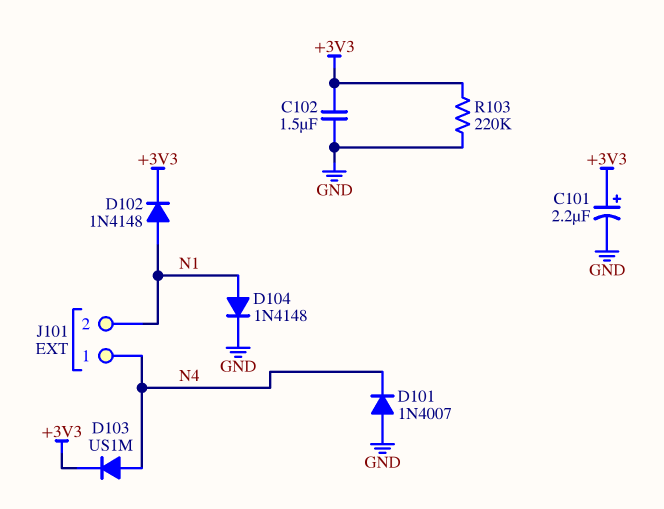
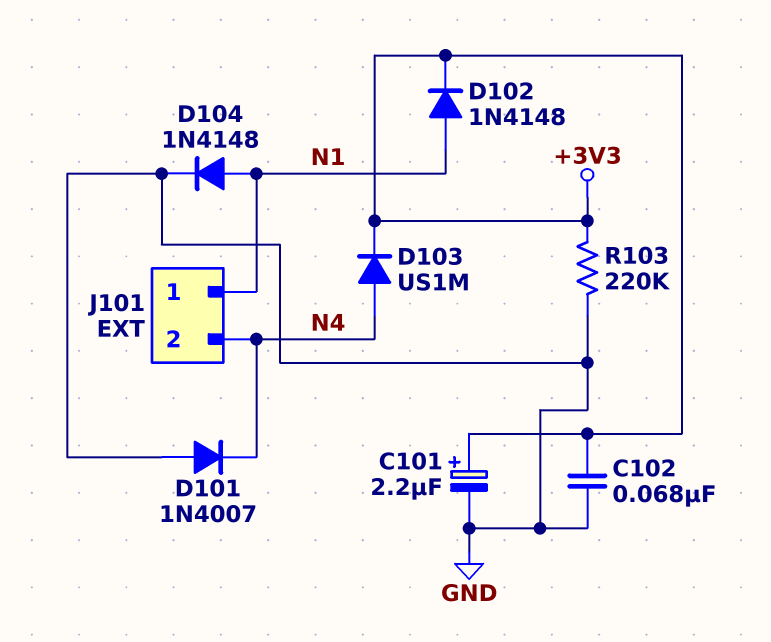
C102: 1.5uF (+3V3, GND) -> 68nF (+3V3, GND)
J101 pin 1: N4 -> N1
J101 pin 2: N1 -> N4

